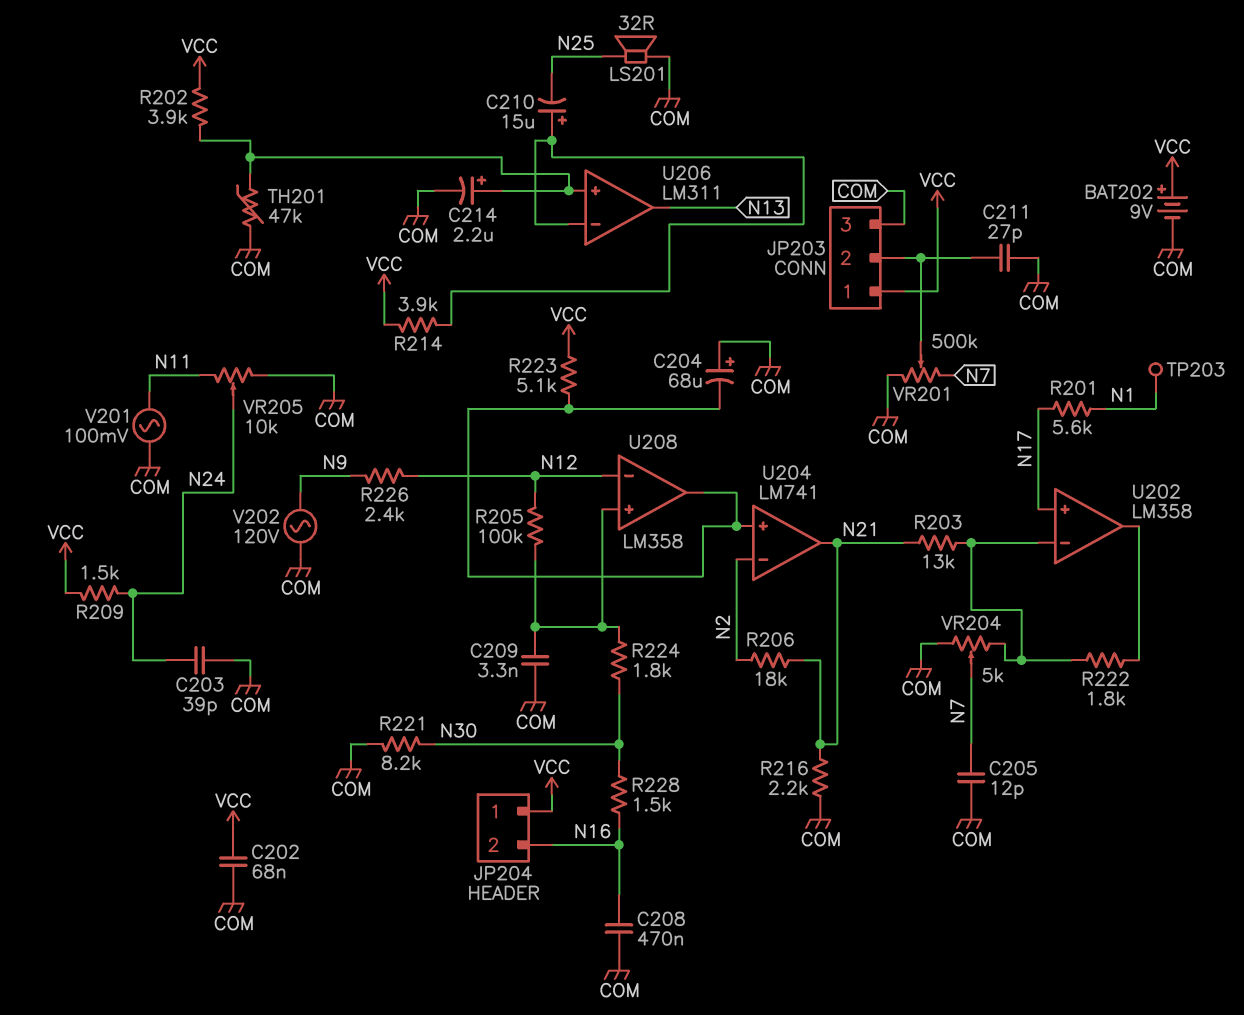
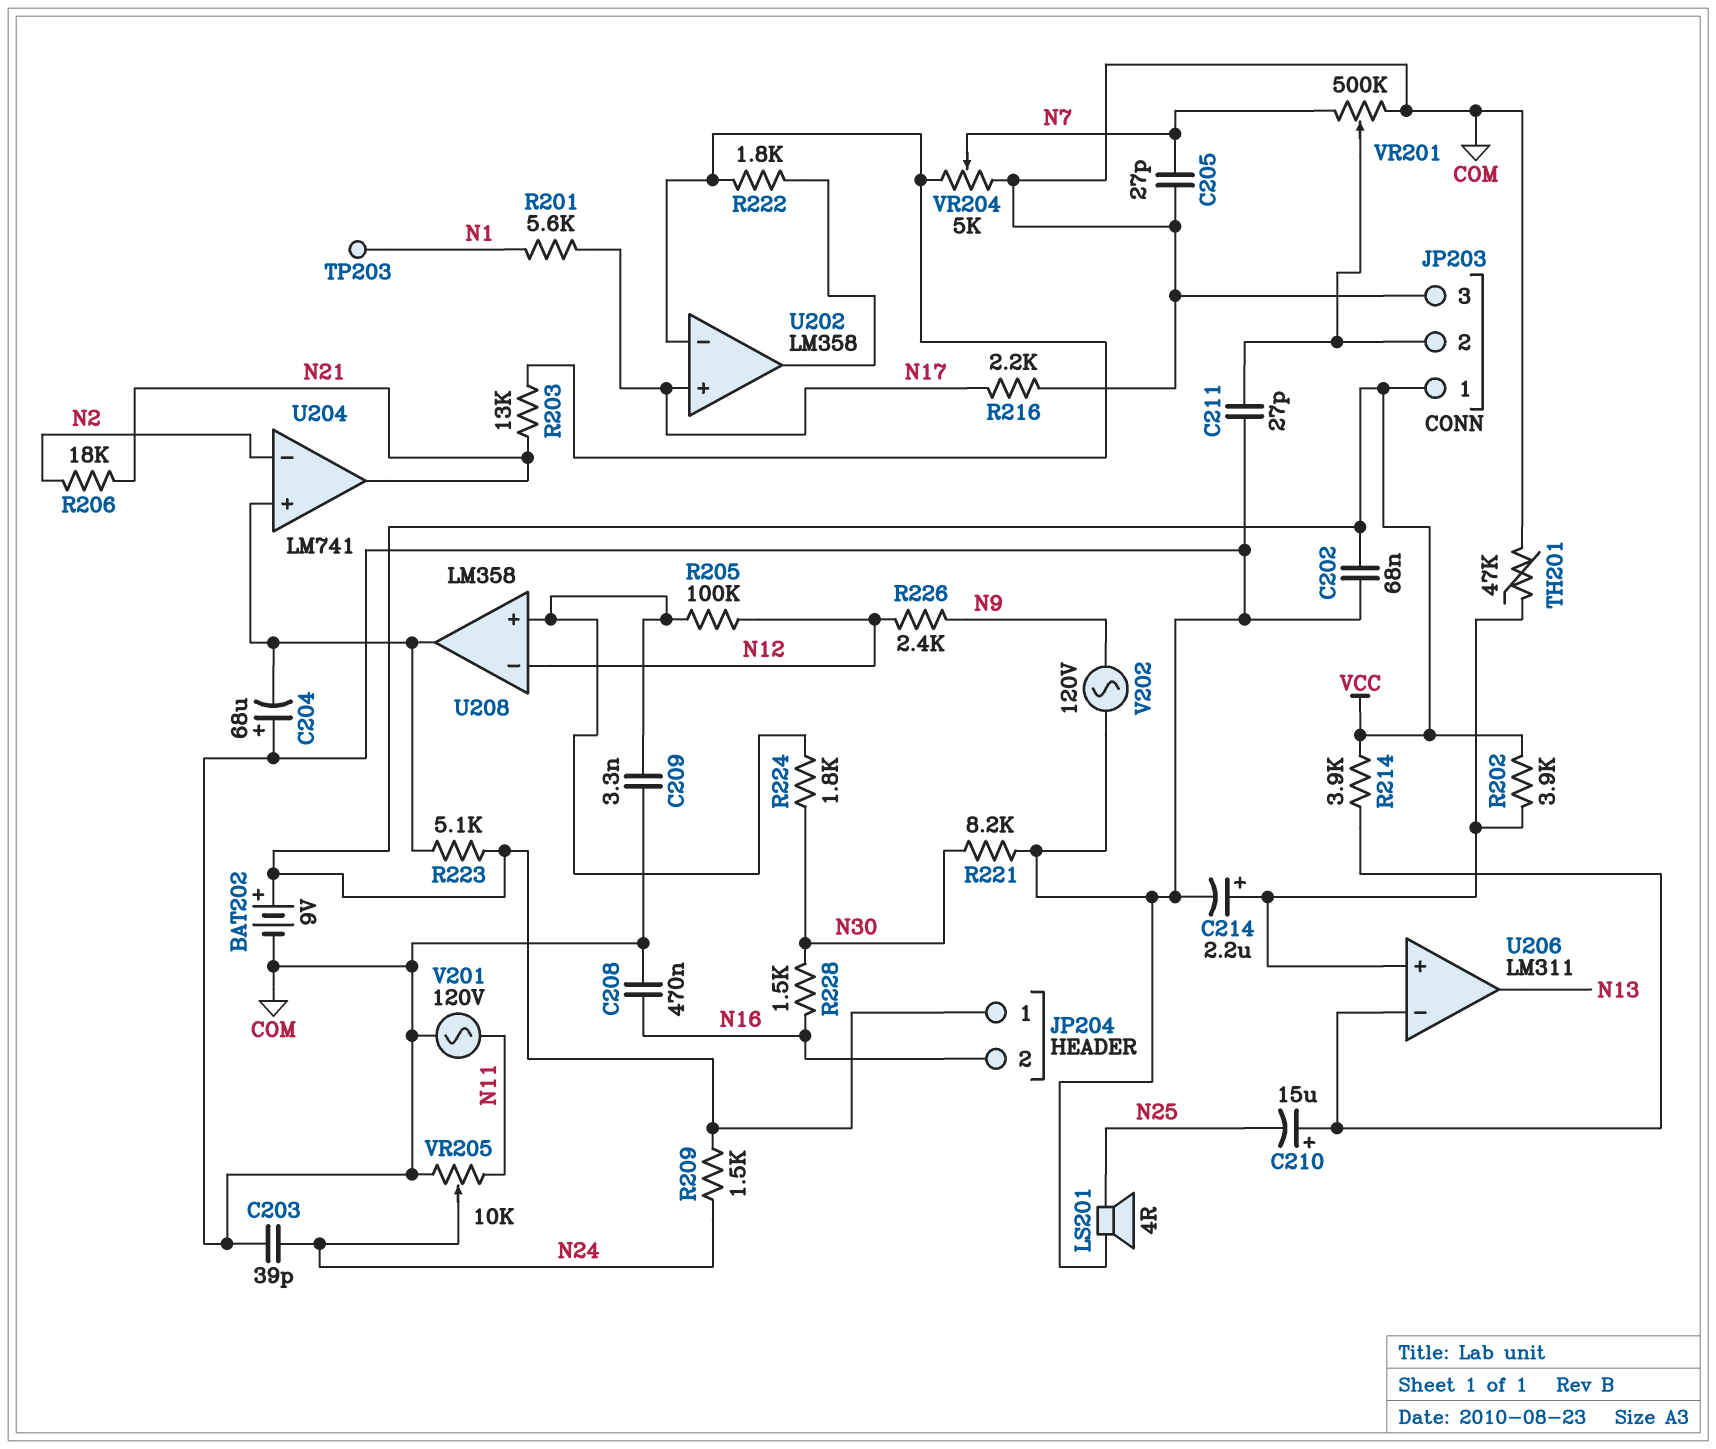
C205: 12pF (COM, N7) -> 27pF (COM, N7)
LS201: speaker 32R (COM, N25) -> speaker 4R (COM, N25)
R216: 2.2k (COM, N21) -> 2.2k (COM, N17)
V201: AC 100mV (COM, N11) -> AC 120V (COM, N11)

